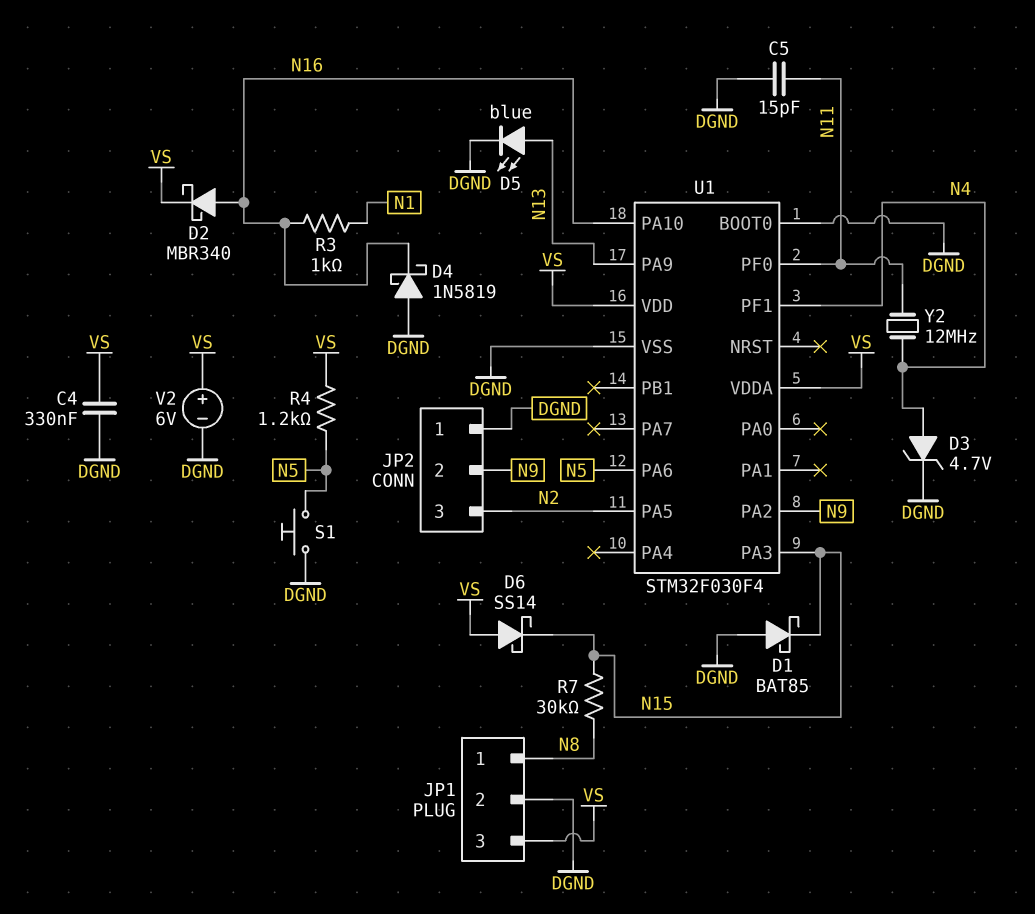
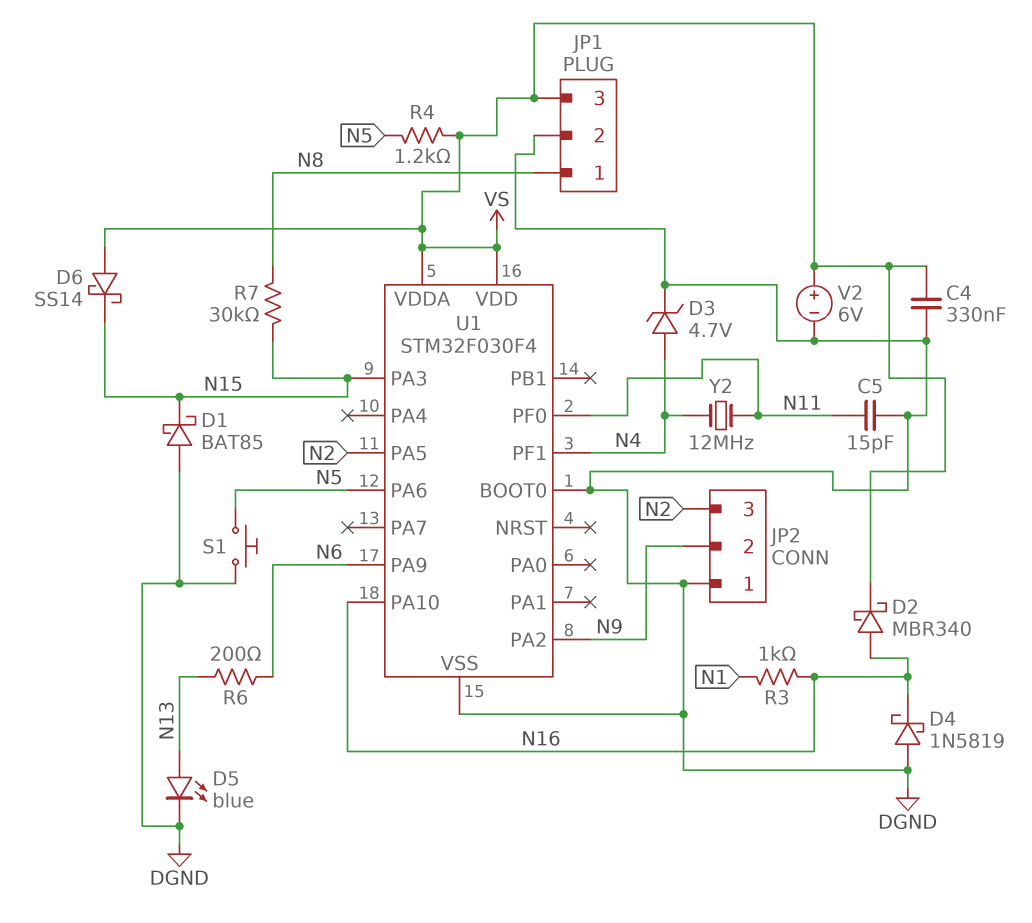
R6: none -> 200 (N6, N13)
U1 pin PA9: N13 -> N6

